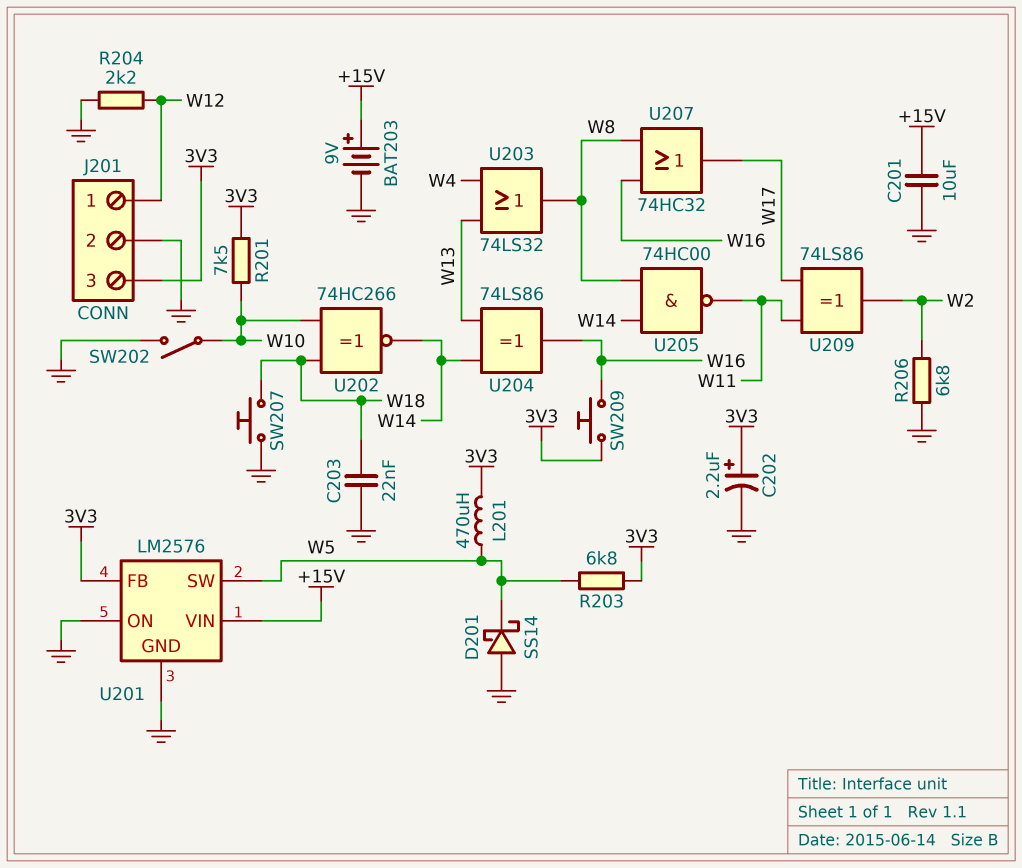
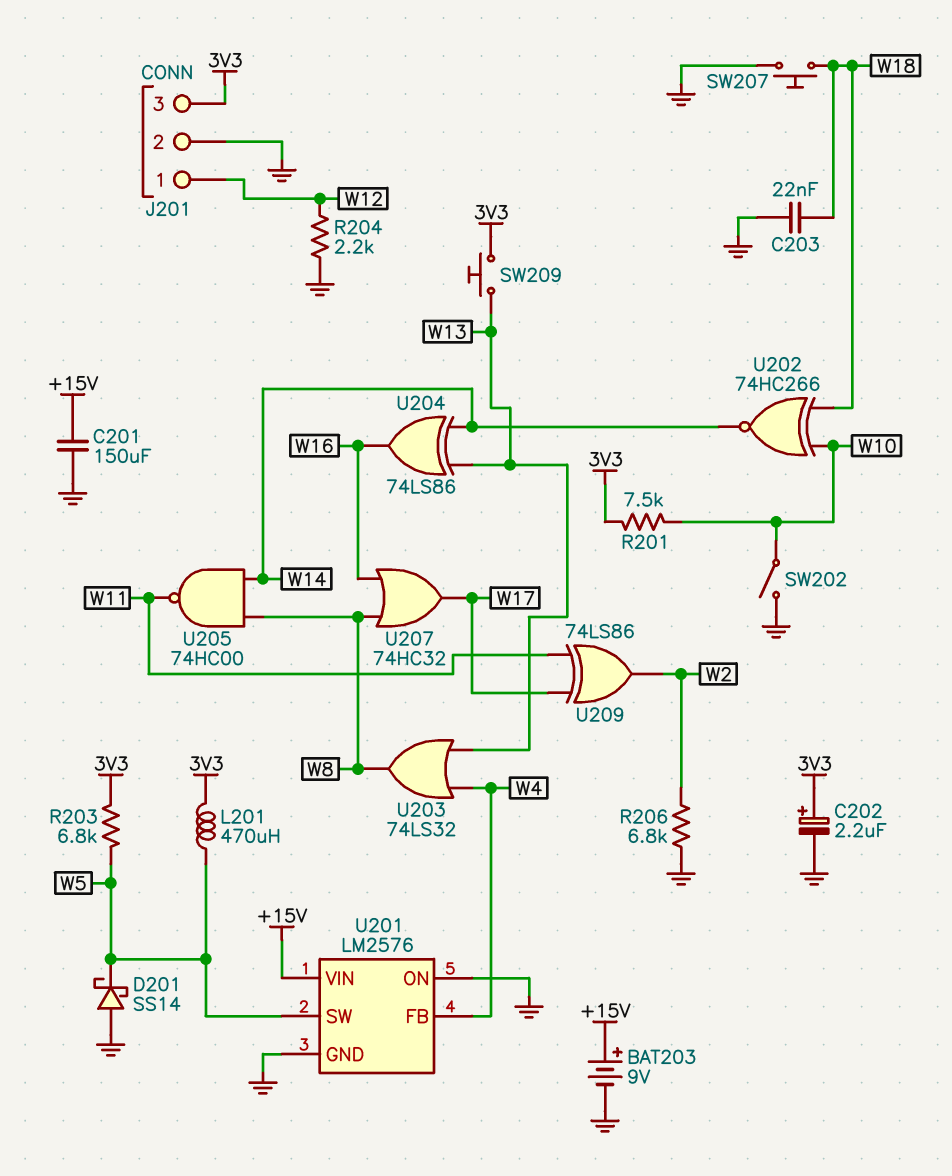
C201: 10uF (+15V, GND) -> 150uF (+15V, GND)
SW209: button (3V3, W16) -> button (3V3, W13)
U201 pin FB: 3V3 -> W4

